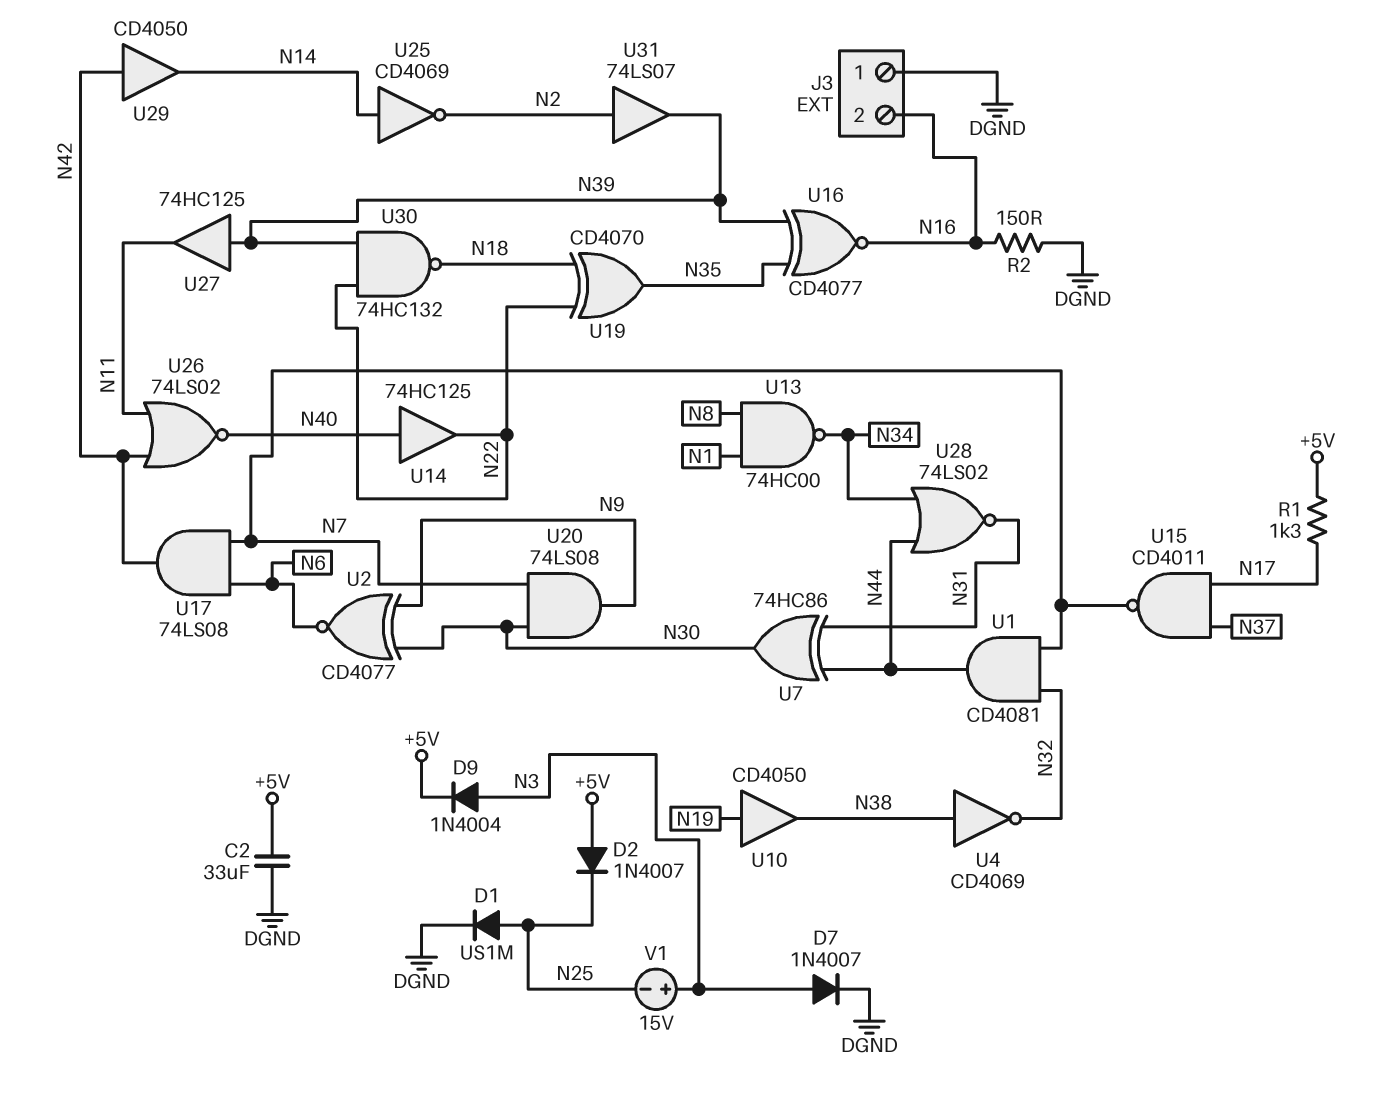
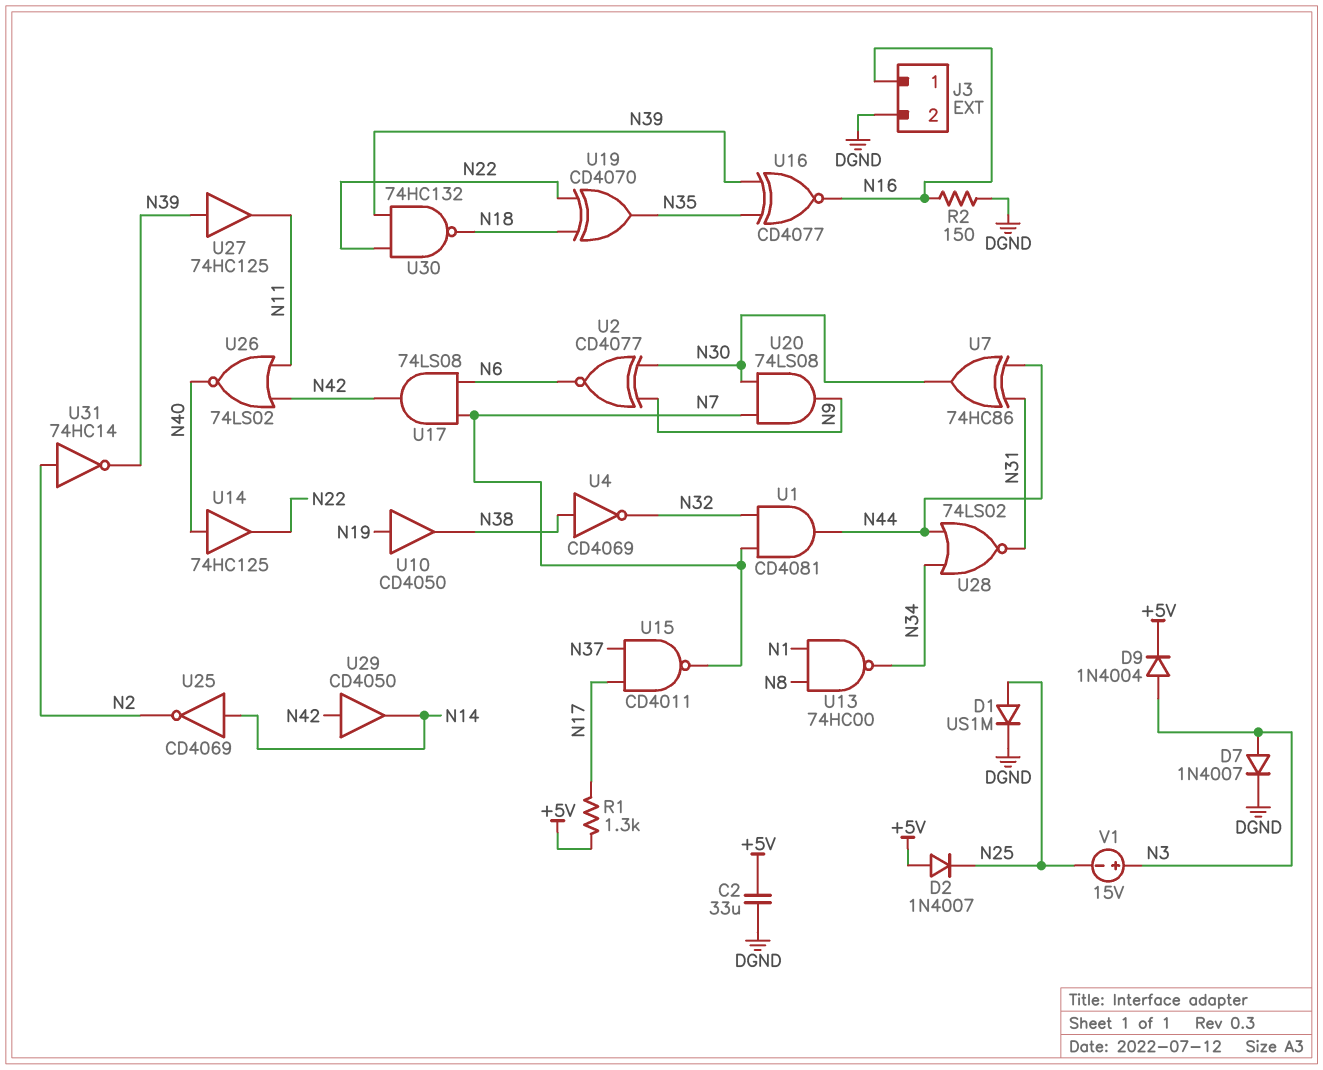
J3 pin 1: DGND -> N16
J3 pin 2: N16 -> DGND
U31: buffer 74LS07 (in N2, out N39) -> NOT 74HC14 (in N2, out N39)

